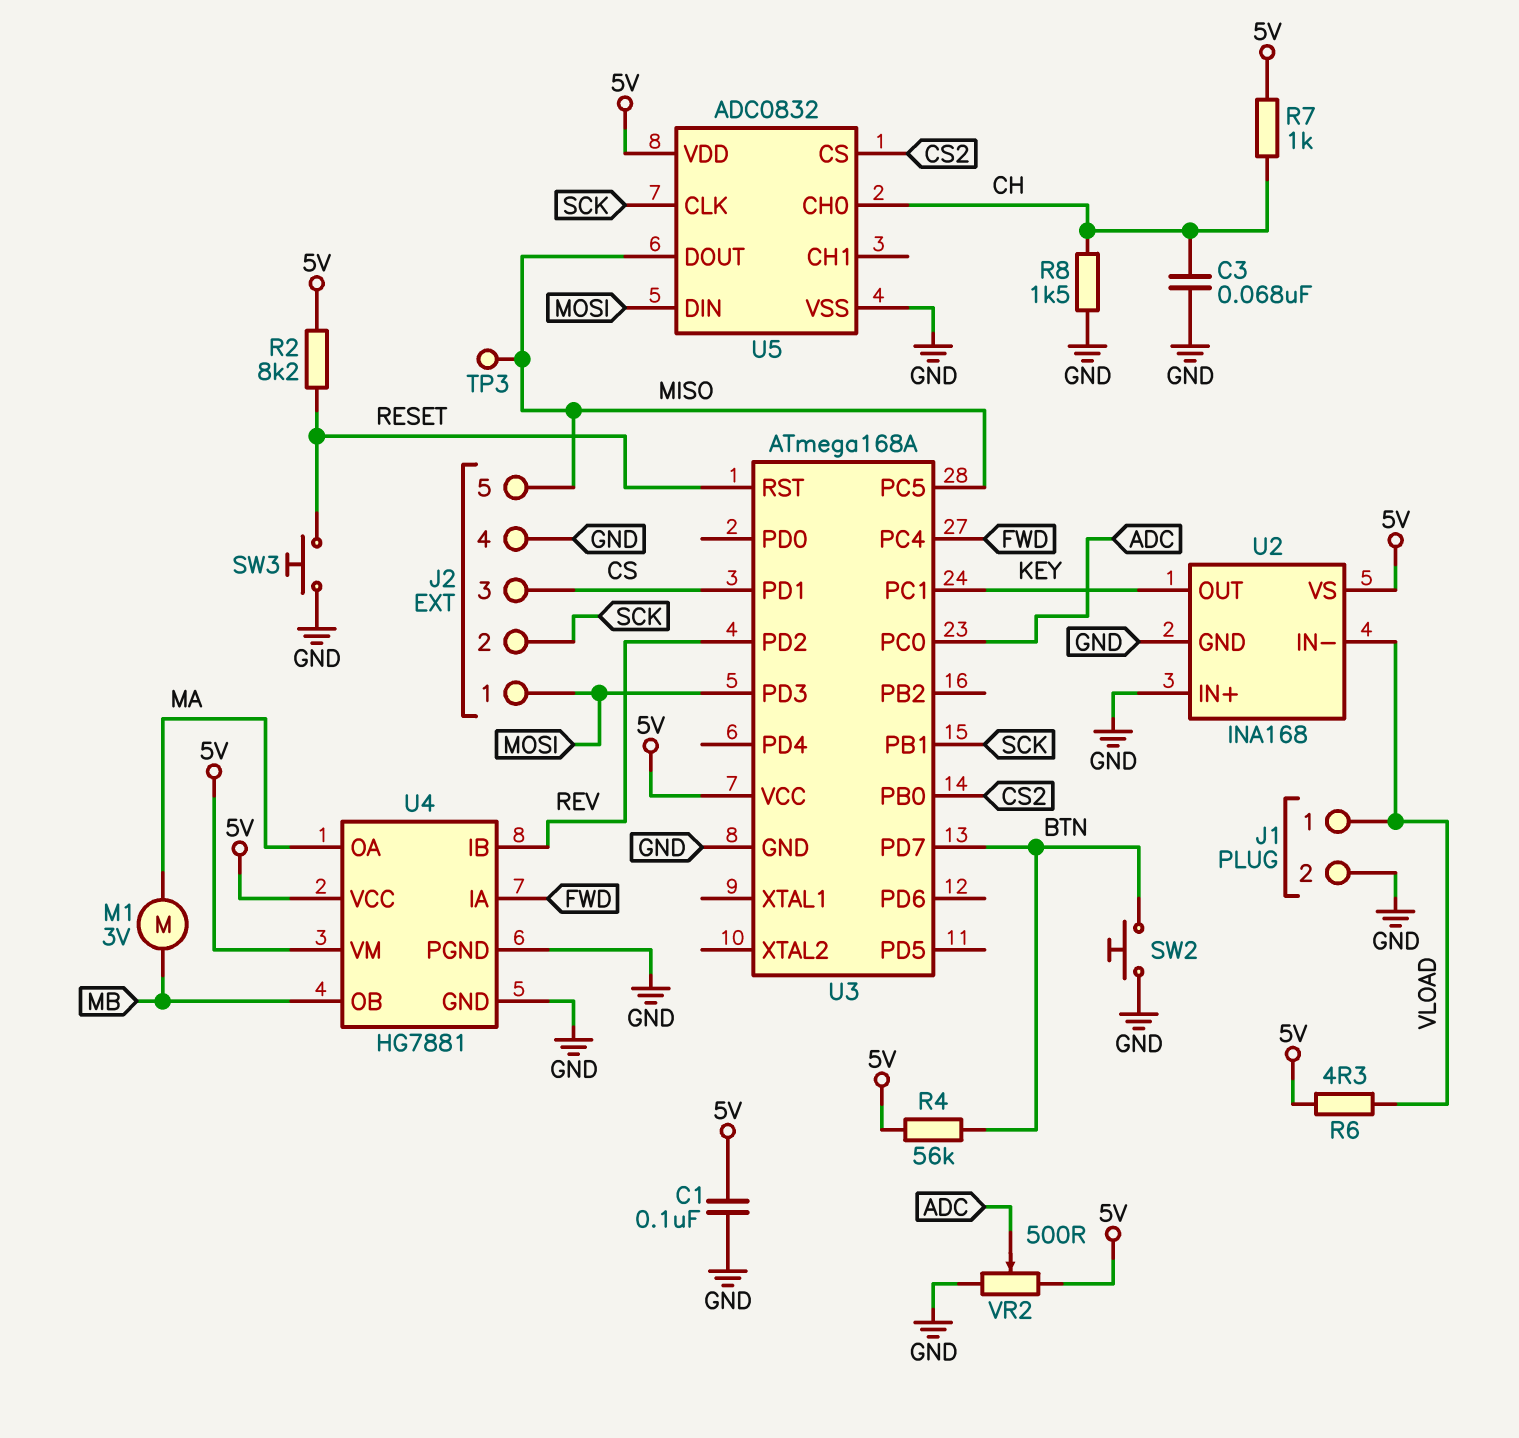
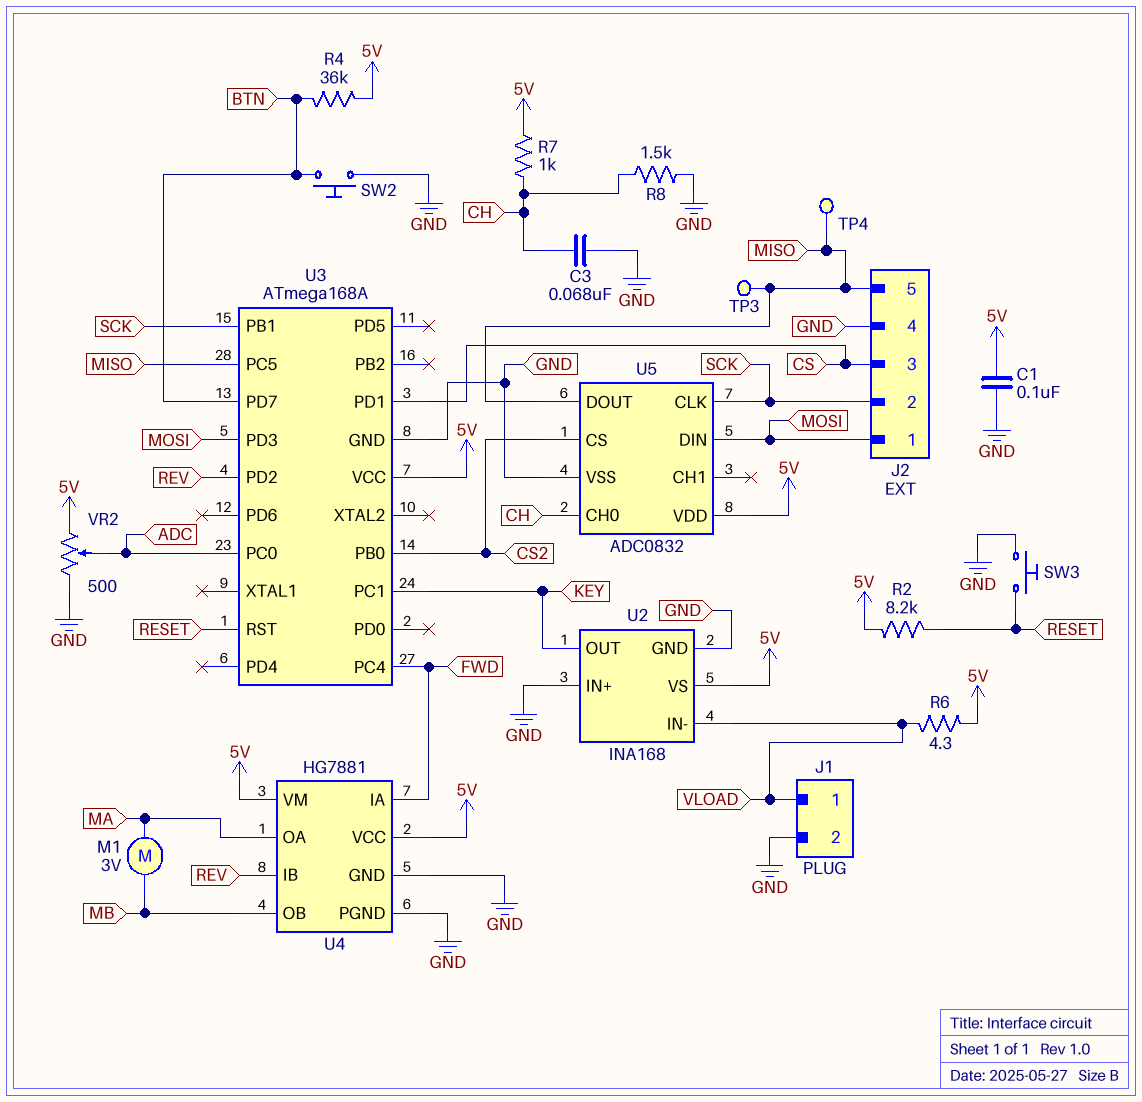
R4: 56k (5V, BTN) -> 36k (5V, BTN)
TP4: none -> test point (MISO)

